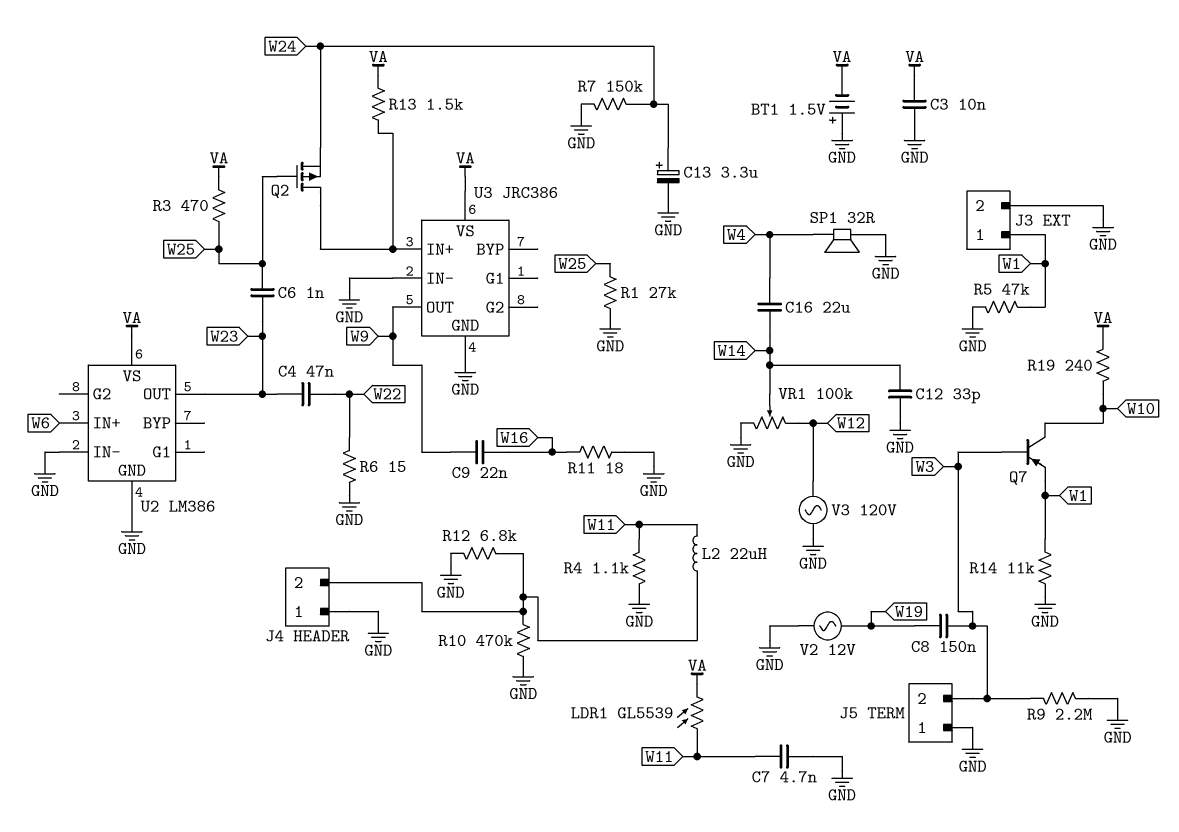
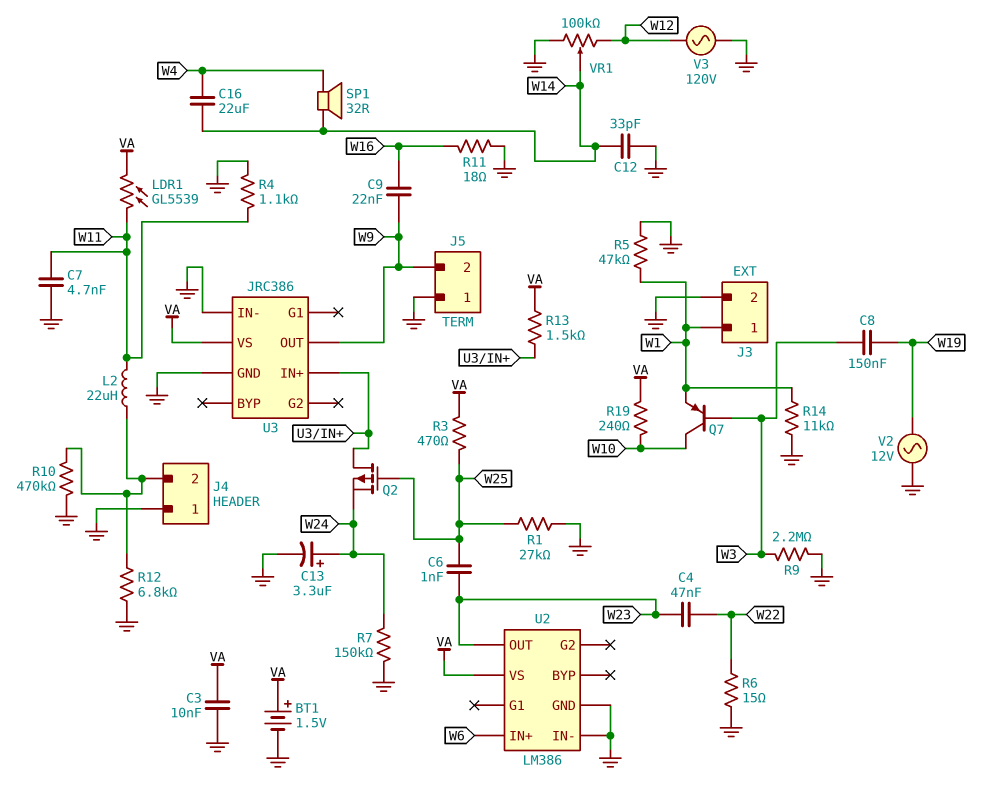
BT1: 1.5V (plus GND, minus VA) -> 1.5V (plus VA, minus GND)
J5 pin 2: W3 -> W9
SP1: speaker 32R (GND, W4) -> speaker 32R (W4, W14)

